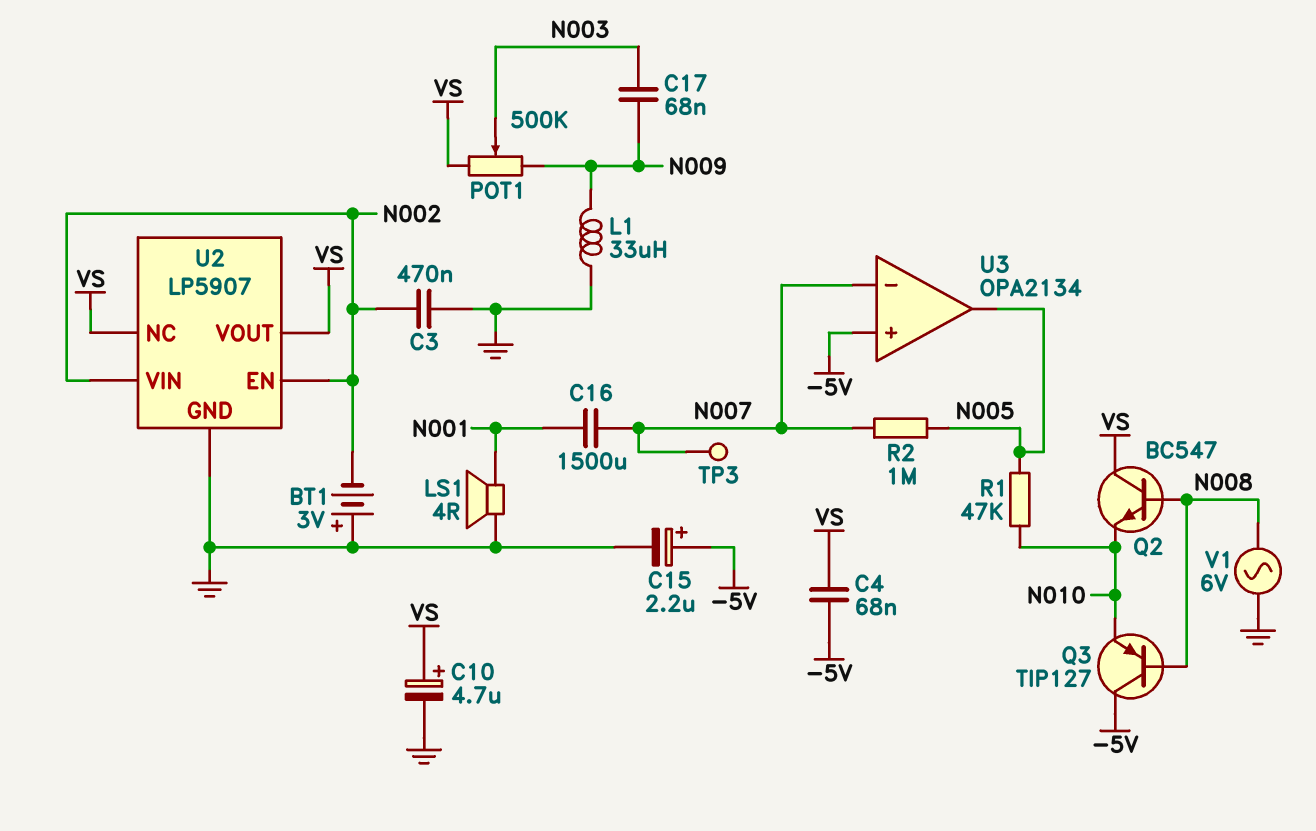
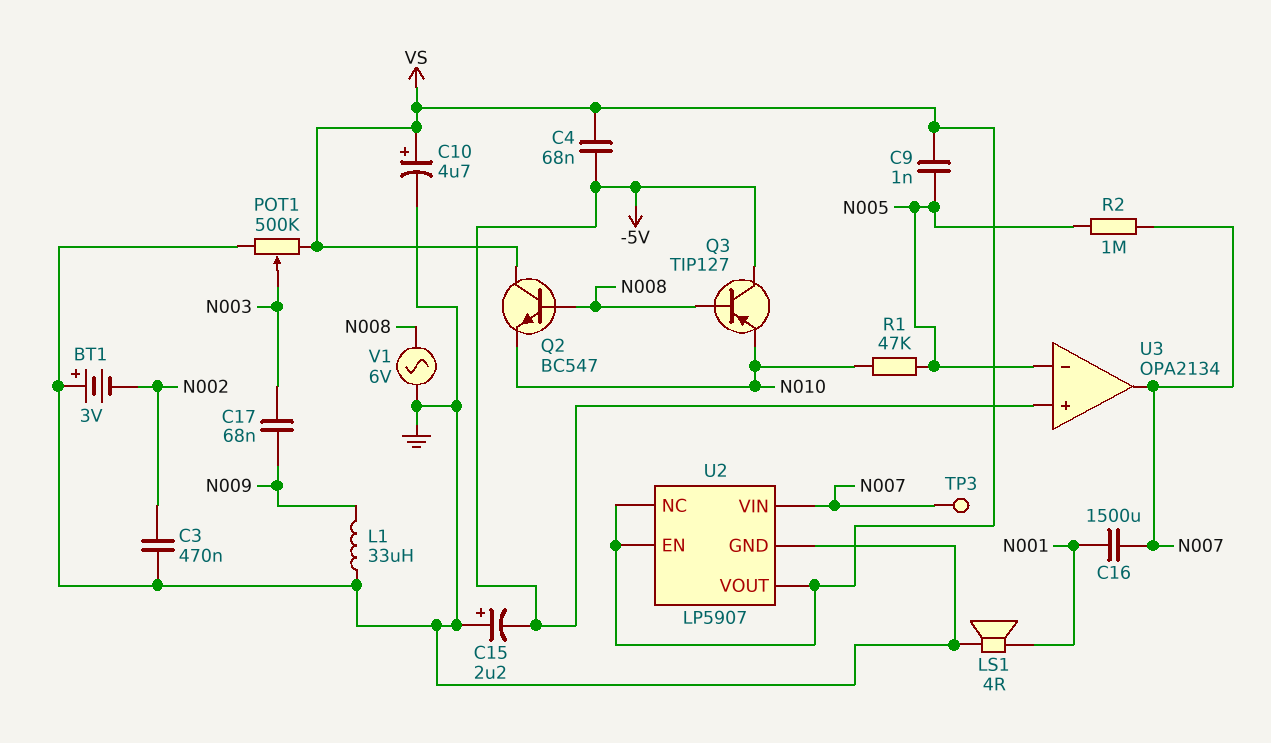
C9: none -> 1nF (N005, VS)
C15: 2.2uF (plus -5V, minus GND) -> 2.2uF (plus GND, minus -5V)
POT1: 500k (N009, VS, wiper N003) -> 500k (GND, VS, wiper N003)
U2 pin EN: N002 -> VS
U2 pin VIN: N002 -> N007
U3 pin in-: N007 -> N005
U3 pin out: N005 -> N007

